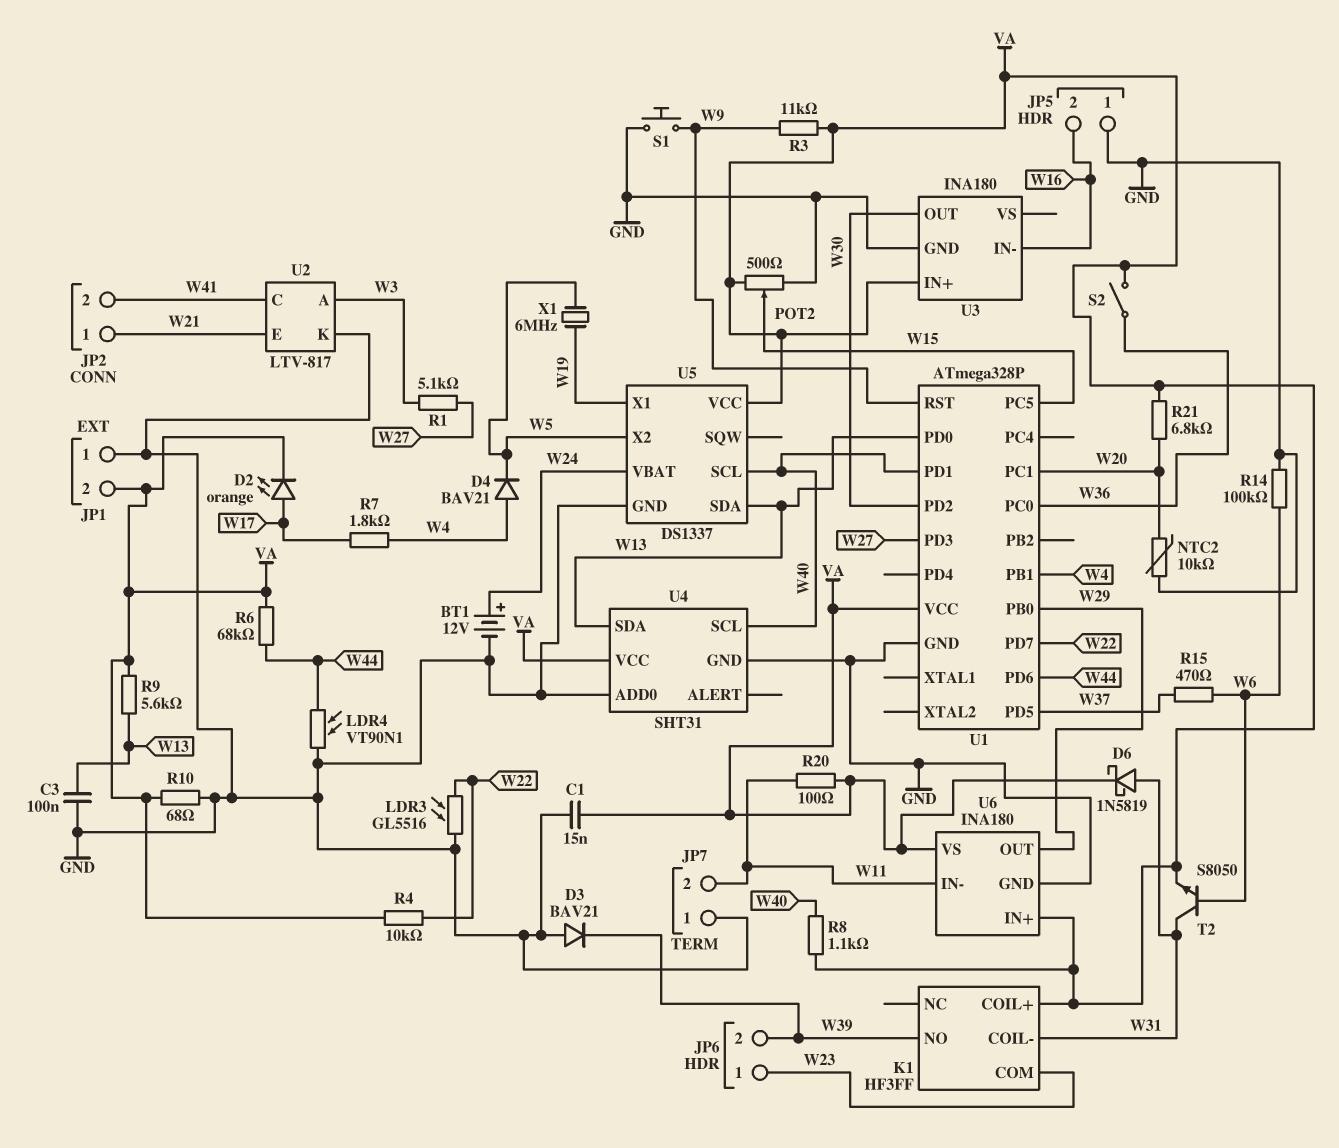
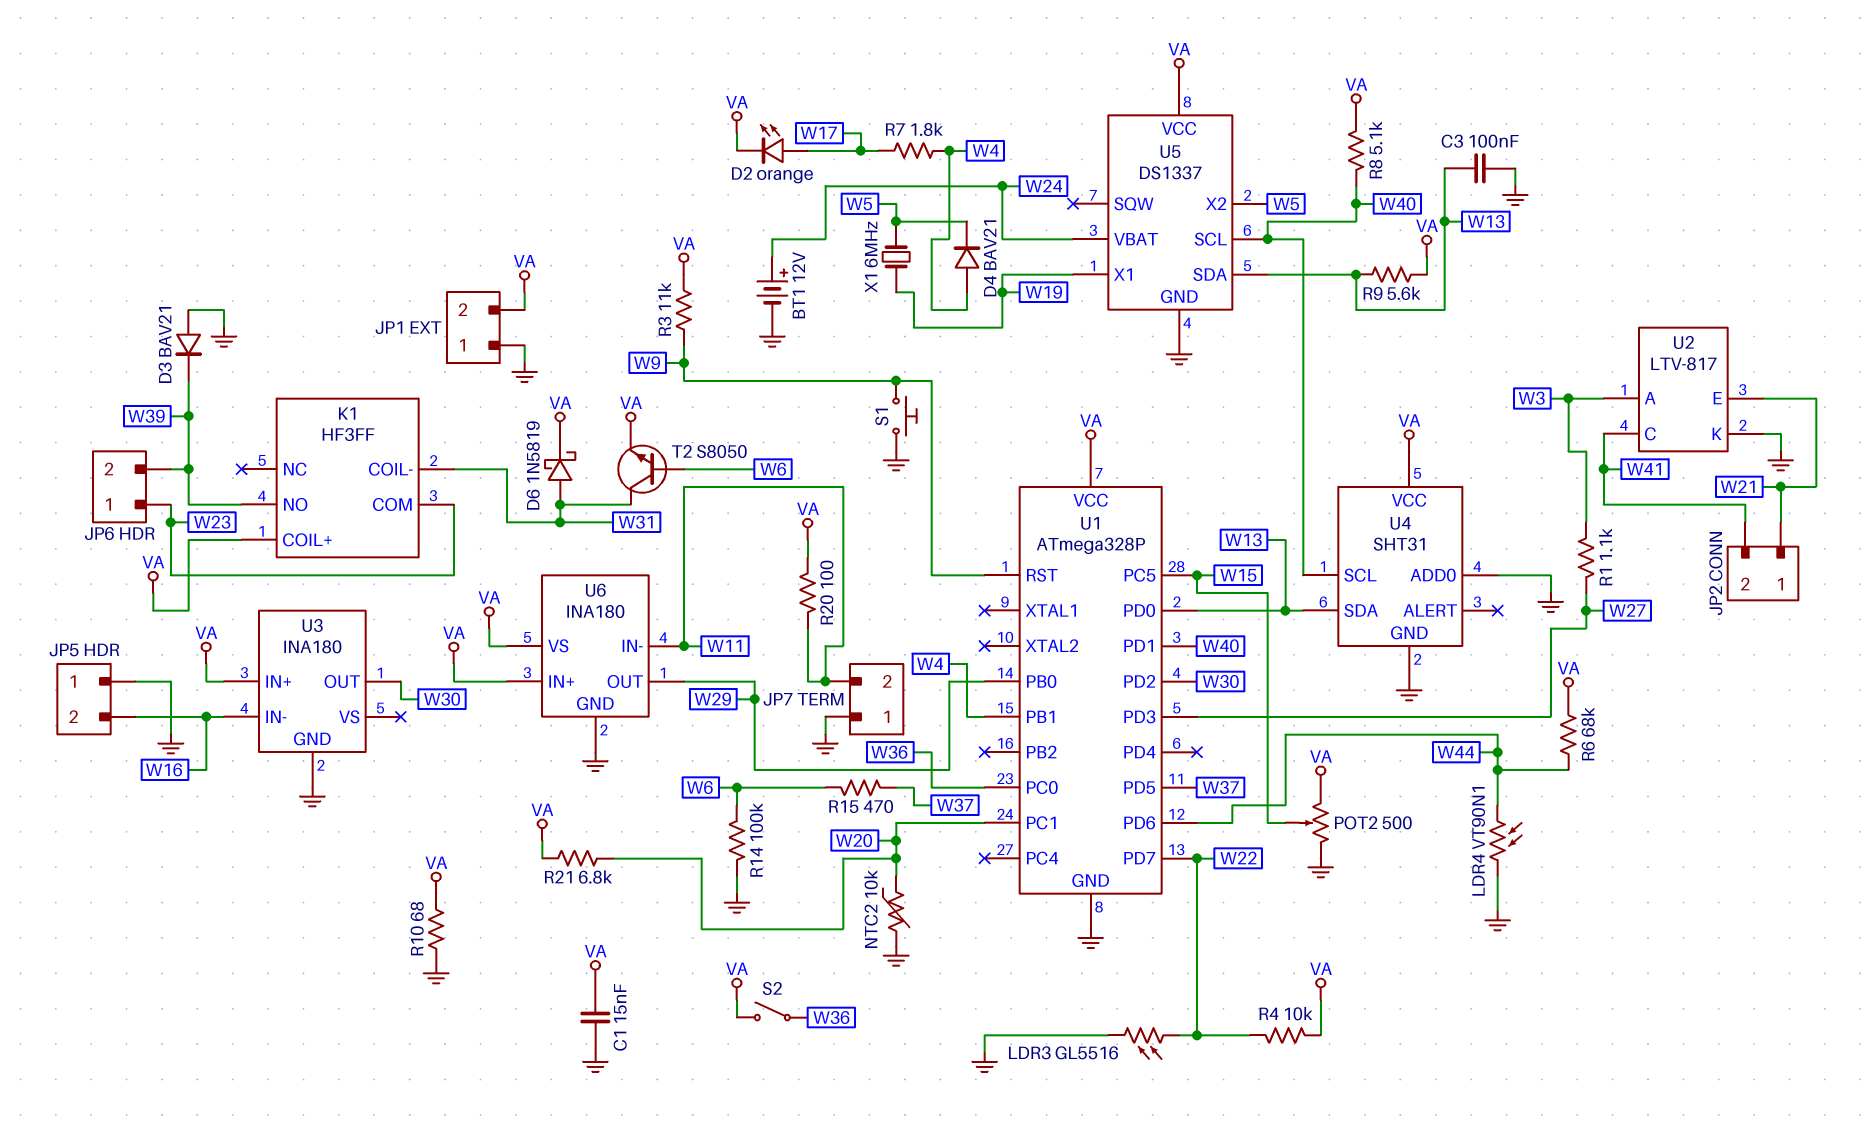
R1: 5.1k (W3, W27) -> 1.1k (W3, W27)
R8: 1.1k (VA, W40) -> 5.1k (VA, W40)

